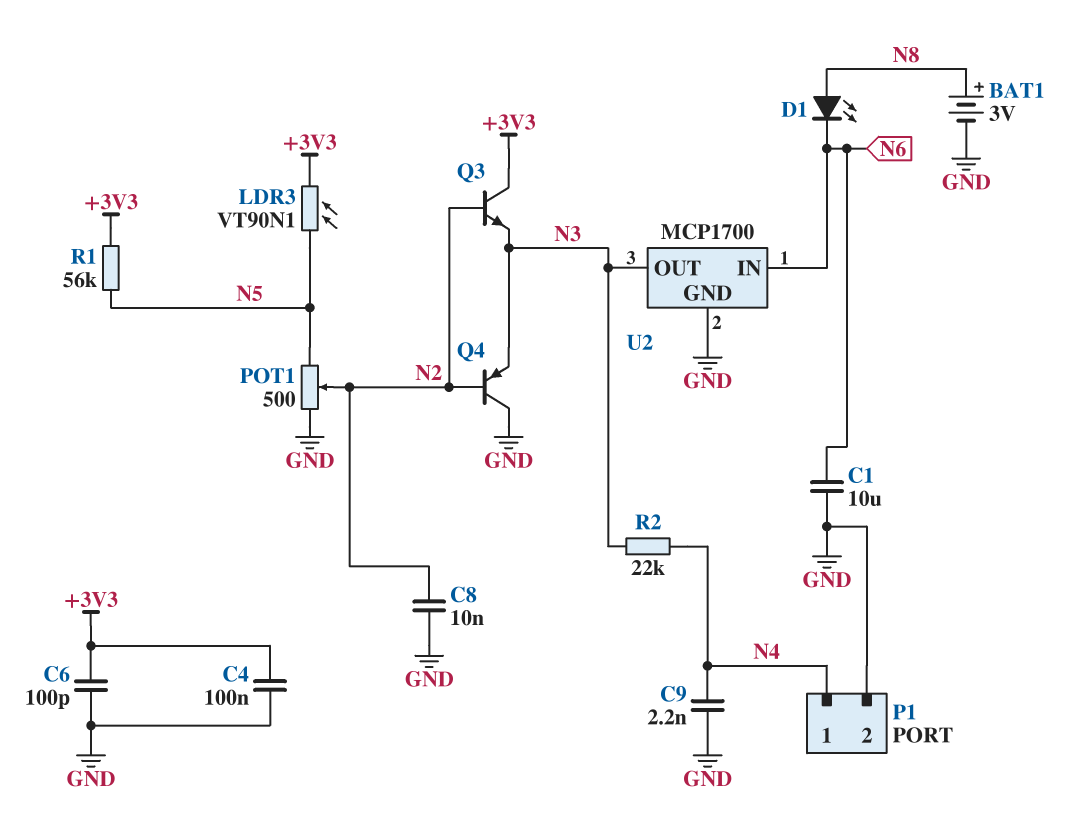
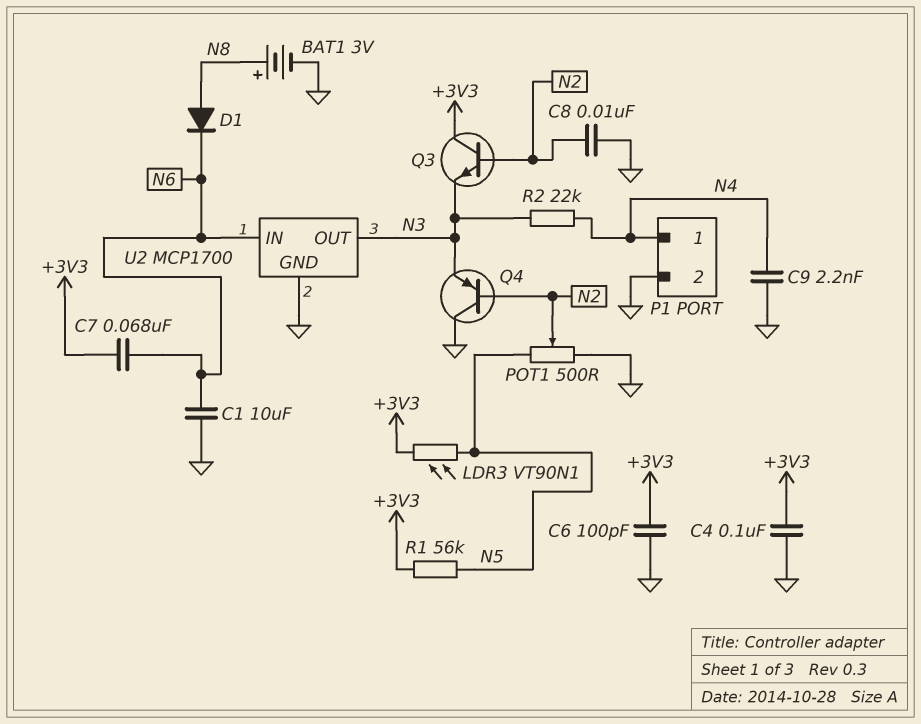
C7: none -> 68nF (+3V3, N6)
D1: LED (A N8, K N6) -> diode (A N8, K N6)

